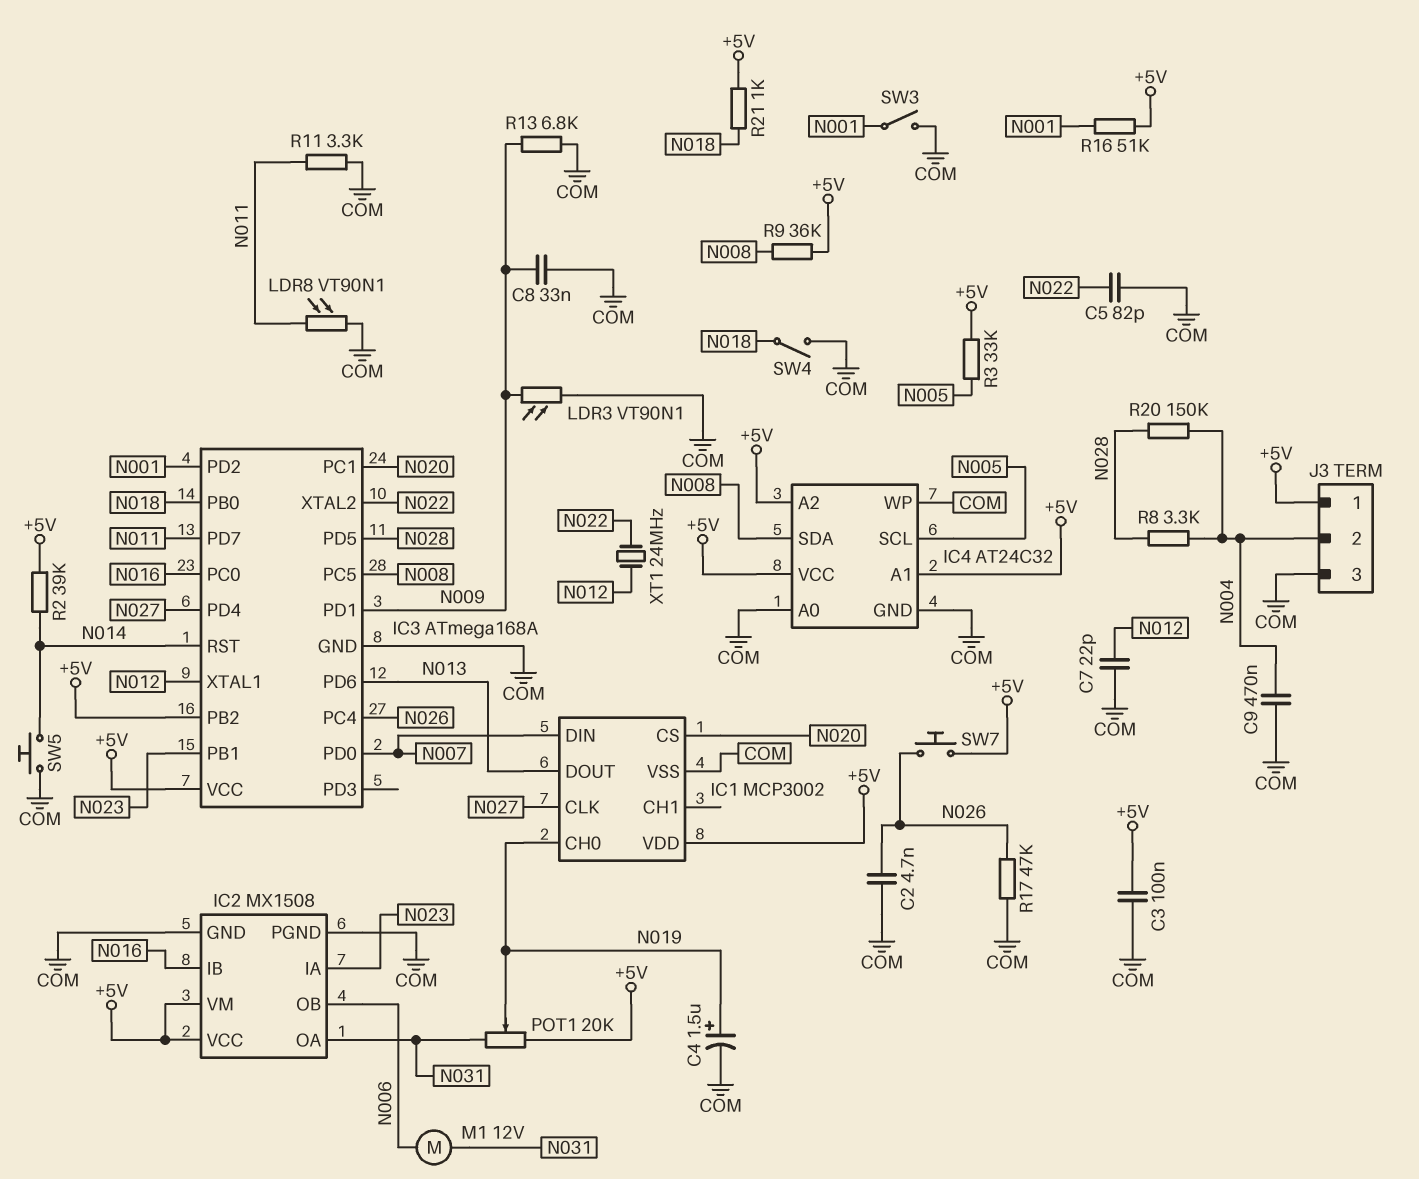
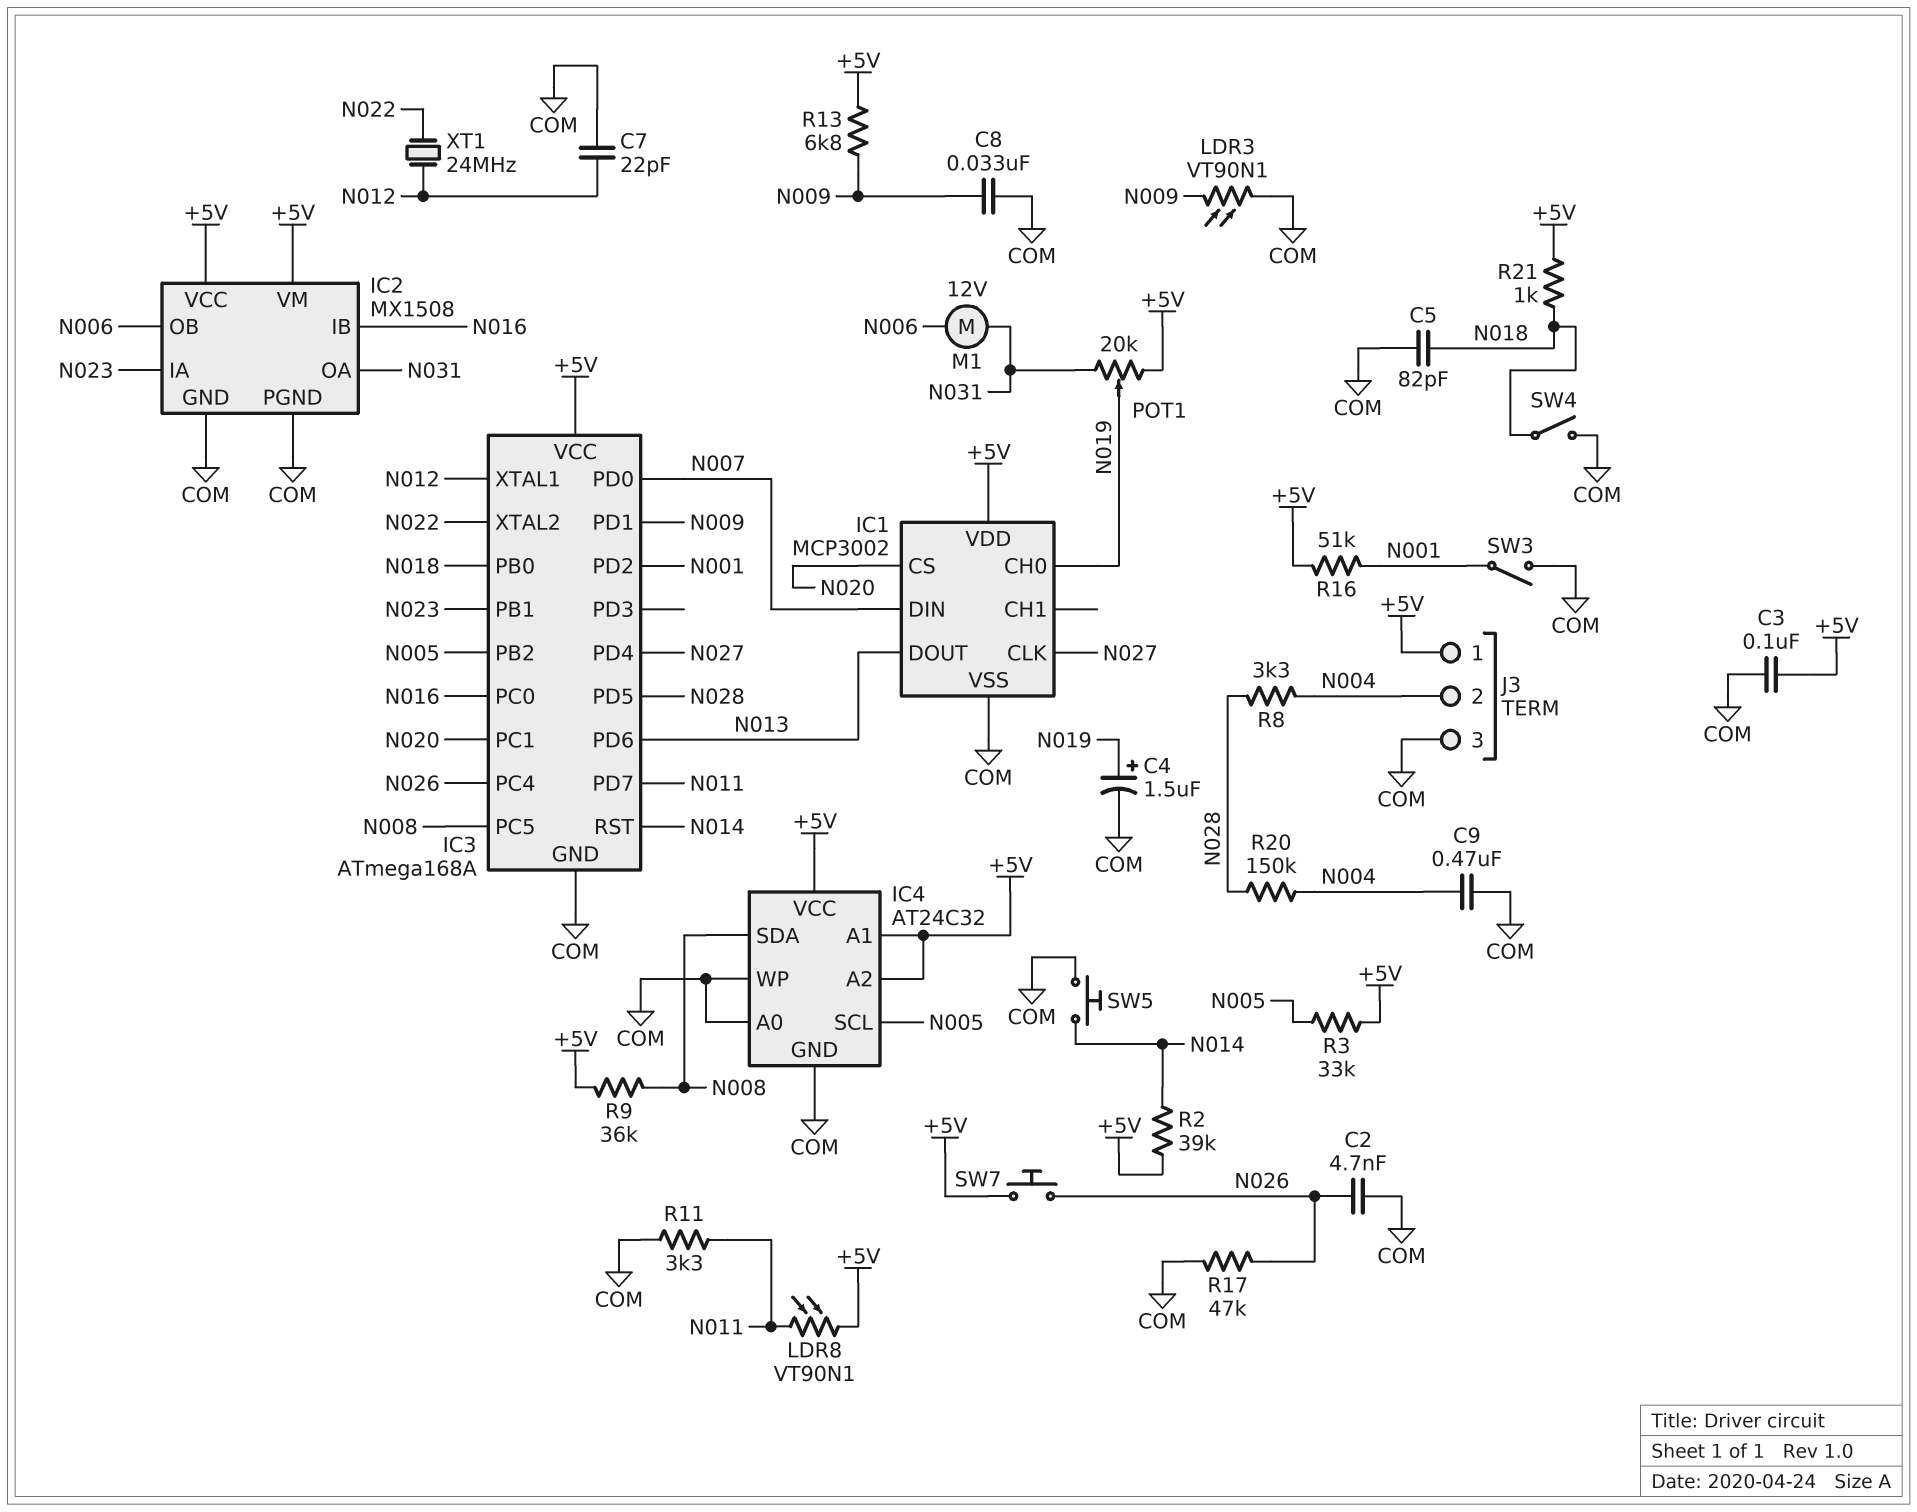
C5: 82pF (COM, N022) -> 82pF (COM, N018)
IC3 pin PB2: +5V -> N005
LDR8: VT90N1 (COM, N011) -> VT90N1 (+5V, N011)
R13: 6.8k (COM, N009) -> 6.8k (+5V, N009)

